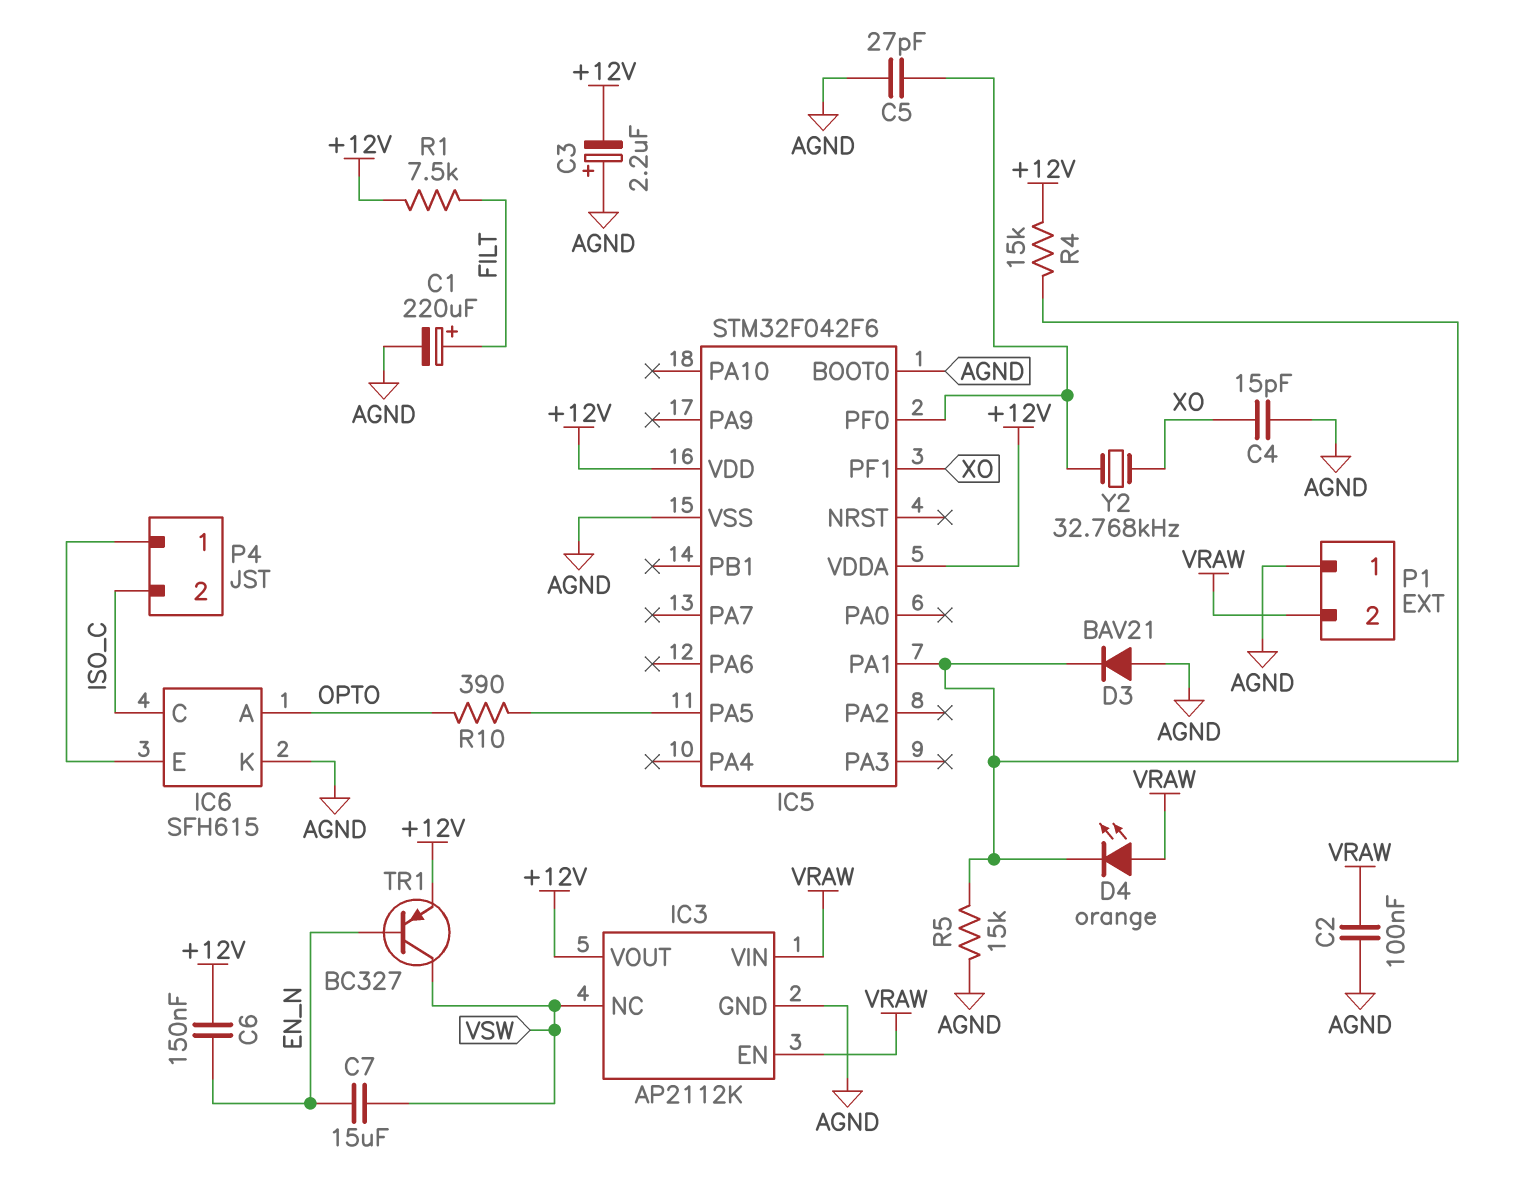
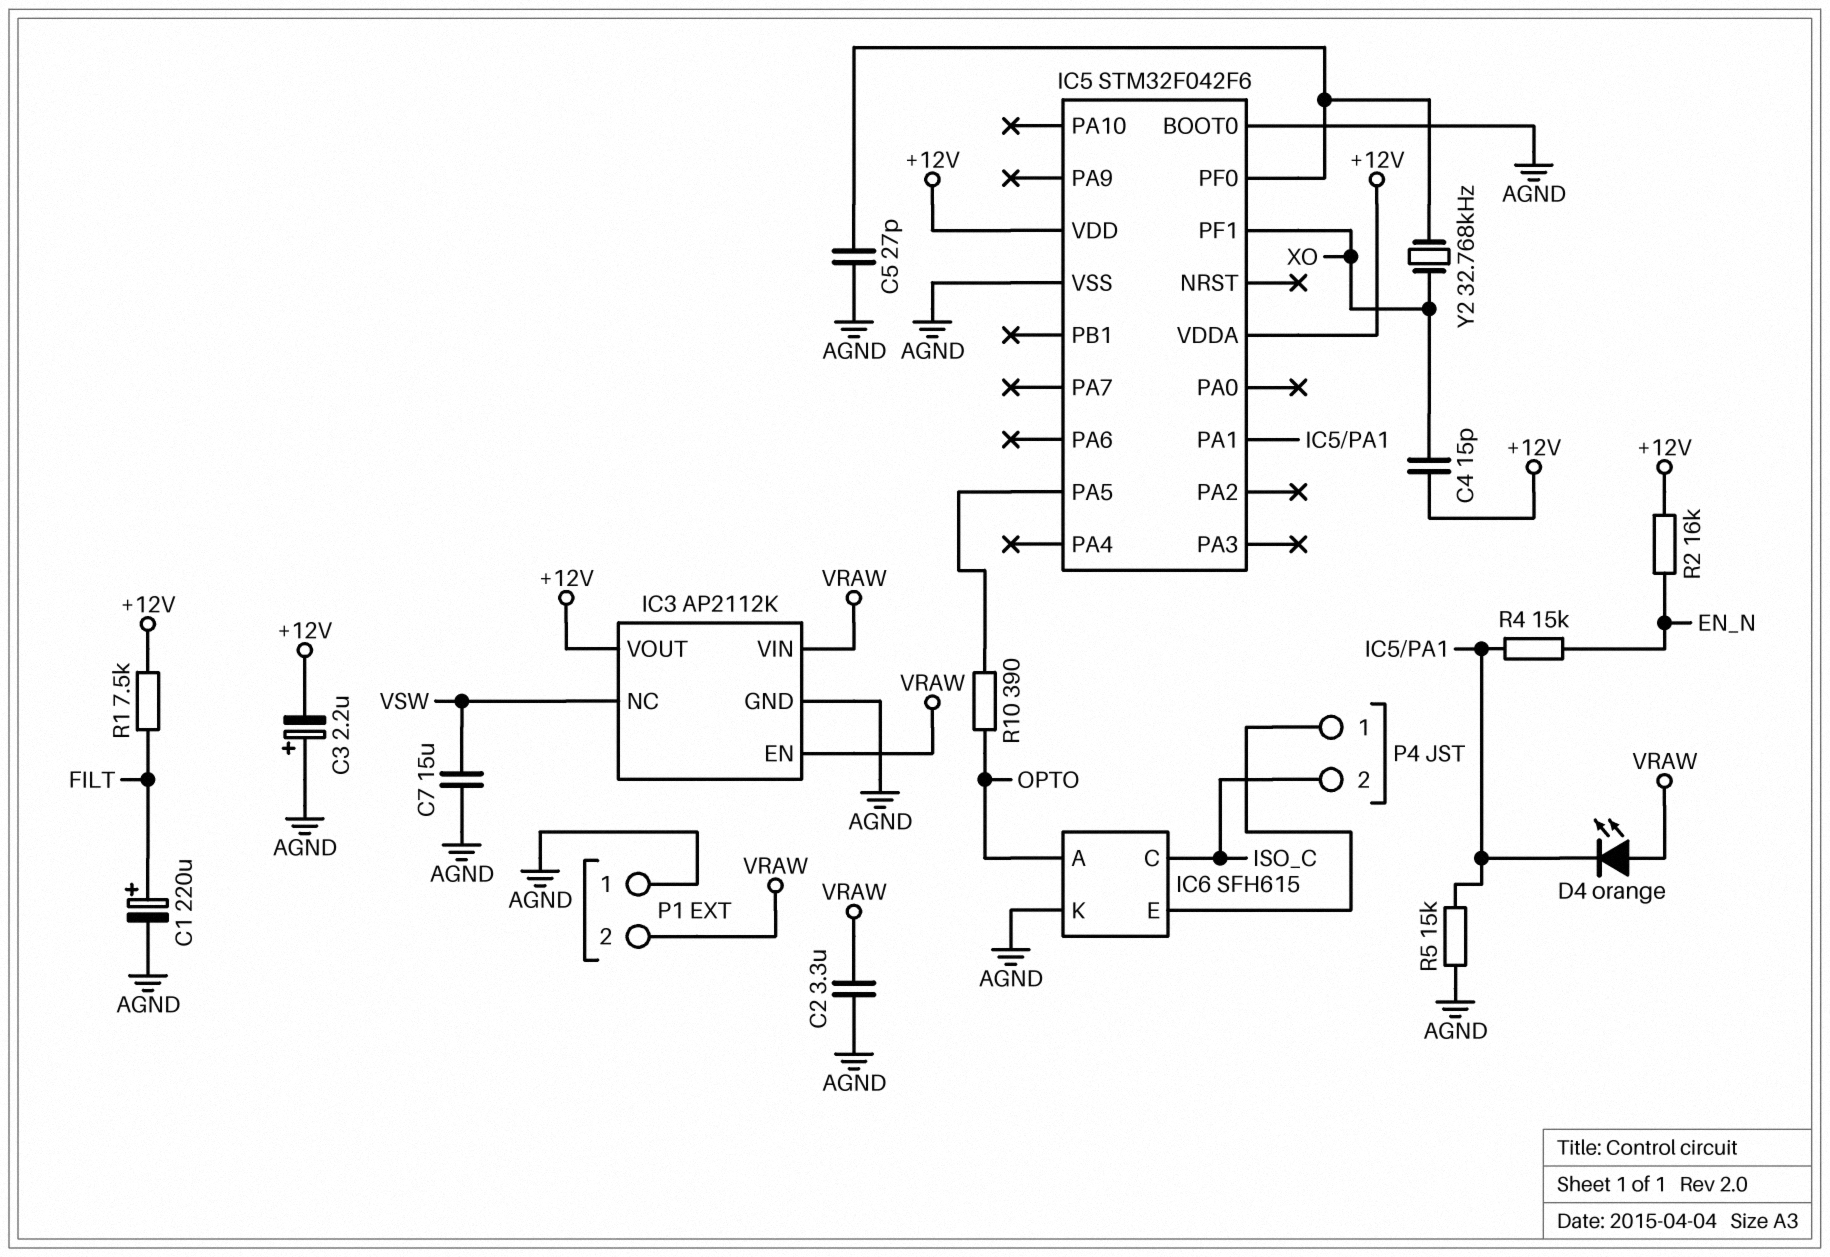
C2: 100nF (AGND, VRAW) -> 3.3uF (AGND, VRAW)
C4: 15pF (AGND, XO) -> 15pF (+12V, XO)
C6: 150nF (+12V, EN_N) -> none
C7: 15uF (EN_N, VSW) -> 15uF (AGND, VSW)
D3: diode BAV21 (A AGND, K IC5/PA1) -> none
R2: none -> 16k (+12V, EN_N)
R4: 15k (+12V, IC5/PA1) -> 15k (EN_N, IC5/PA1)
TR1: PNP BC327 (B EN_N, C VSW, E +12V) -> none

